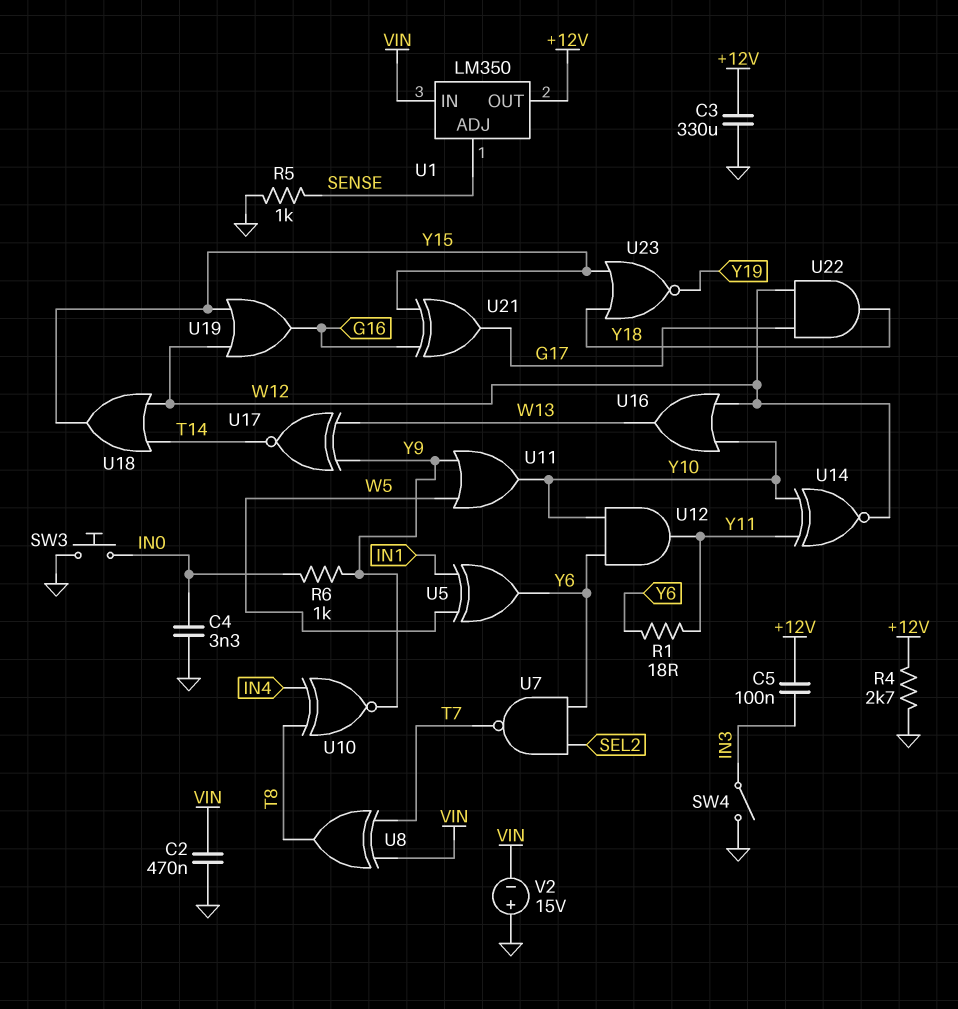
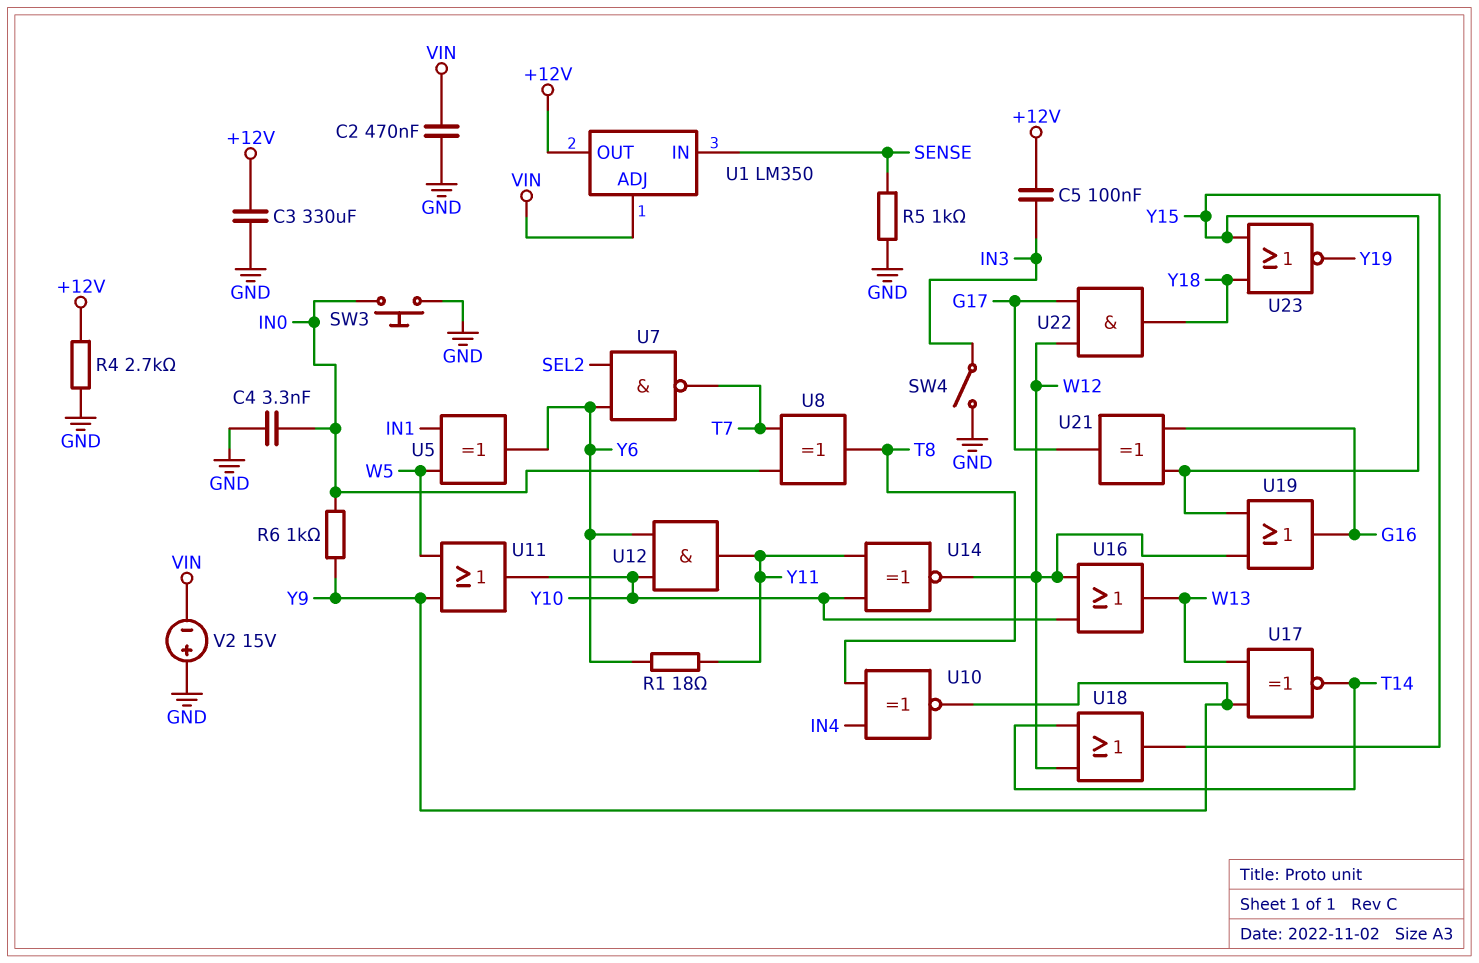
U1 pin ADJ: SENSE -> VIN
U1 pin IN: VIN -> SENSE
U8: XOR (in T7, in VIN, out T8) -> XOR (in IN0, in T7, out T8)

